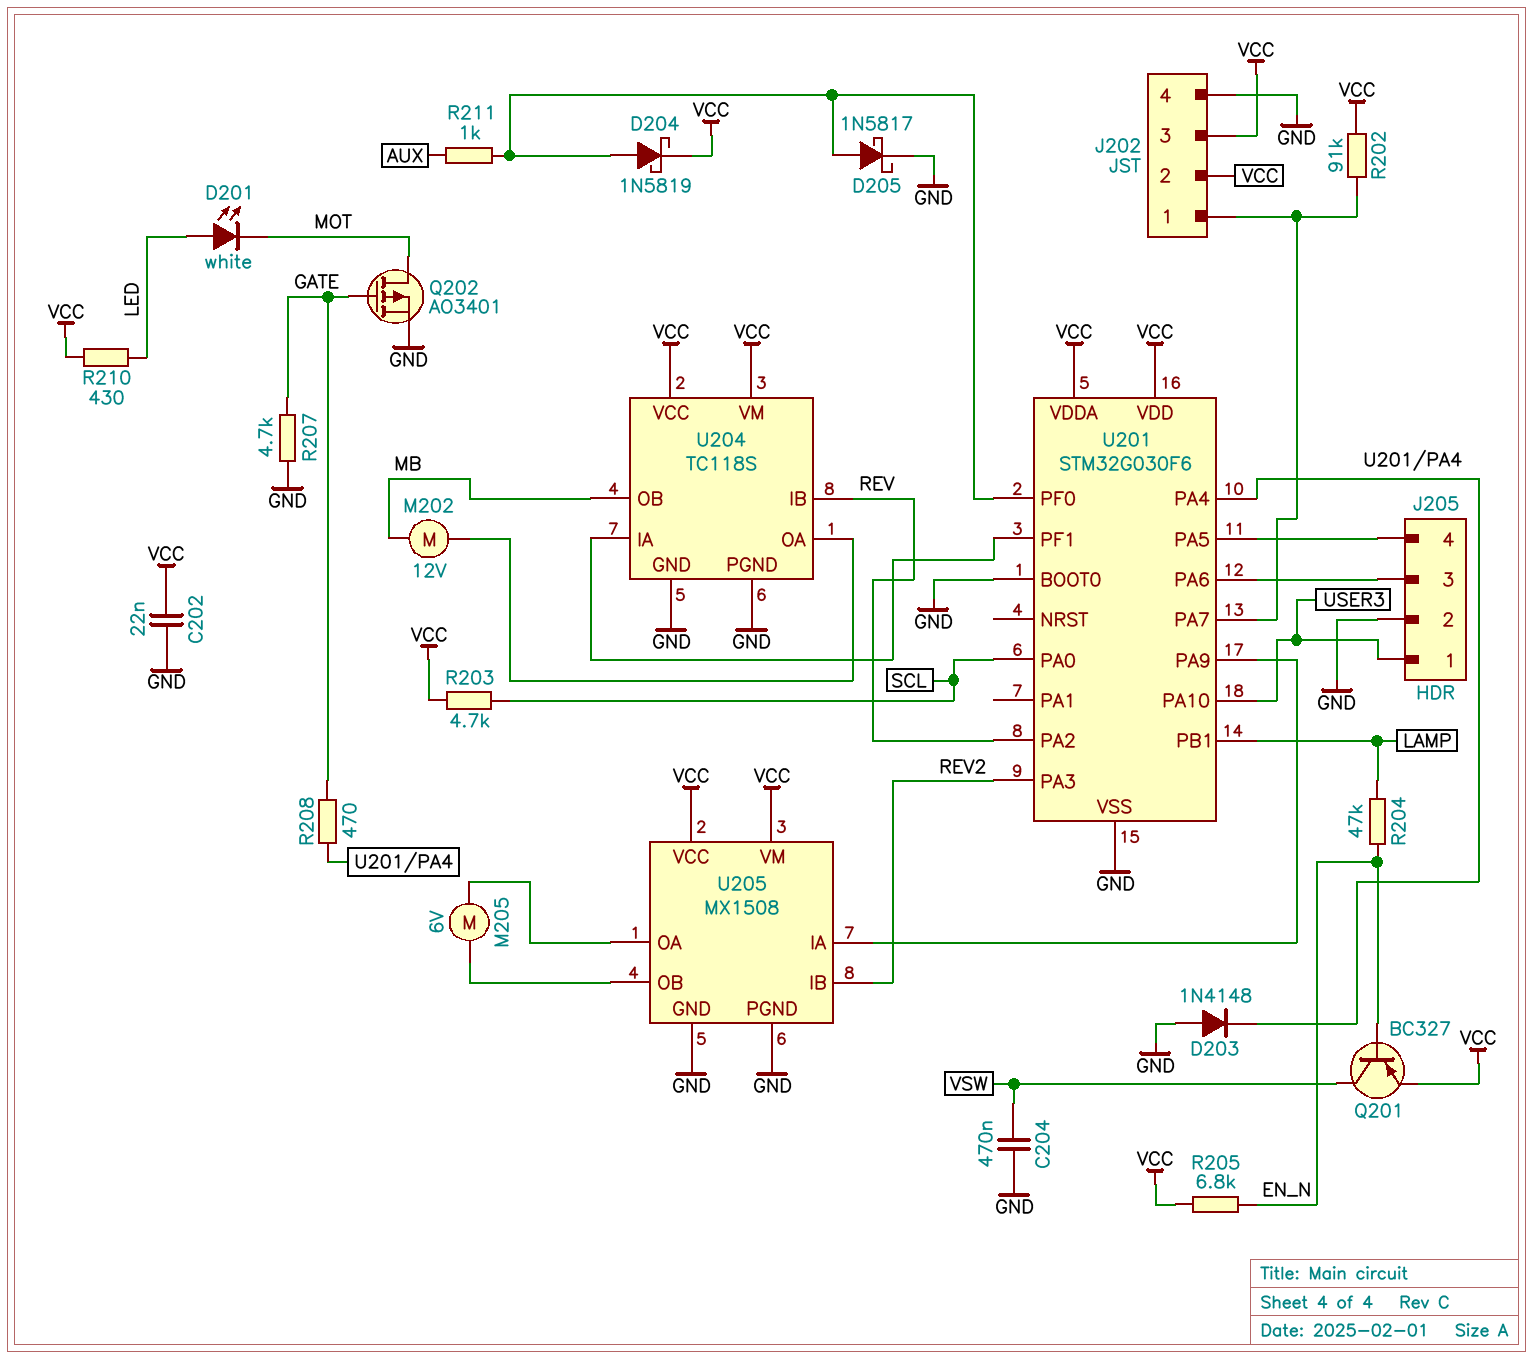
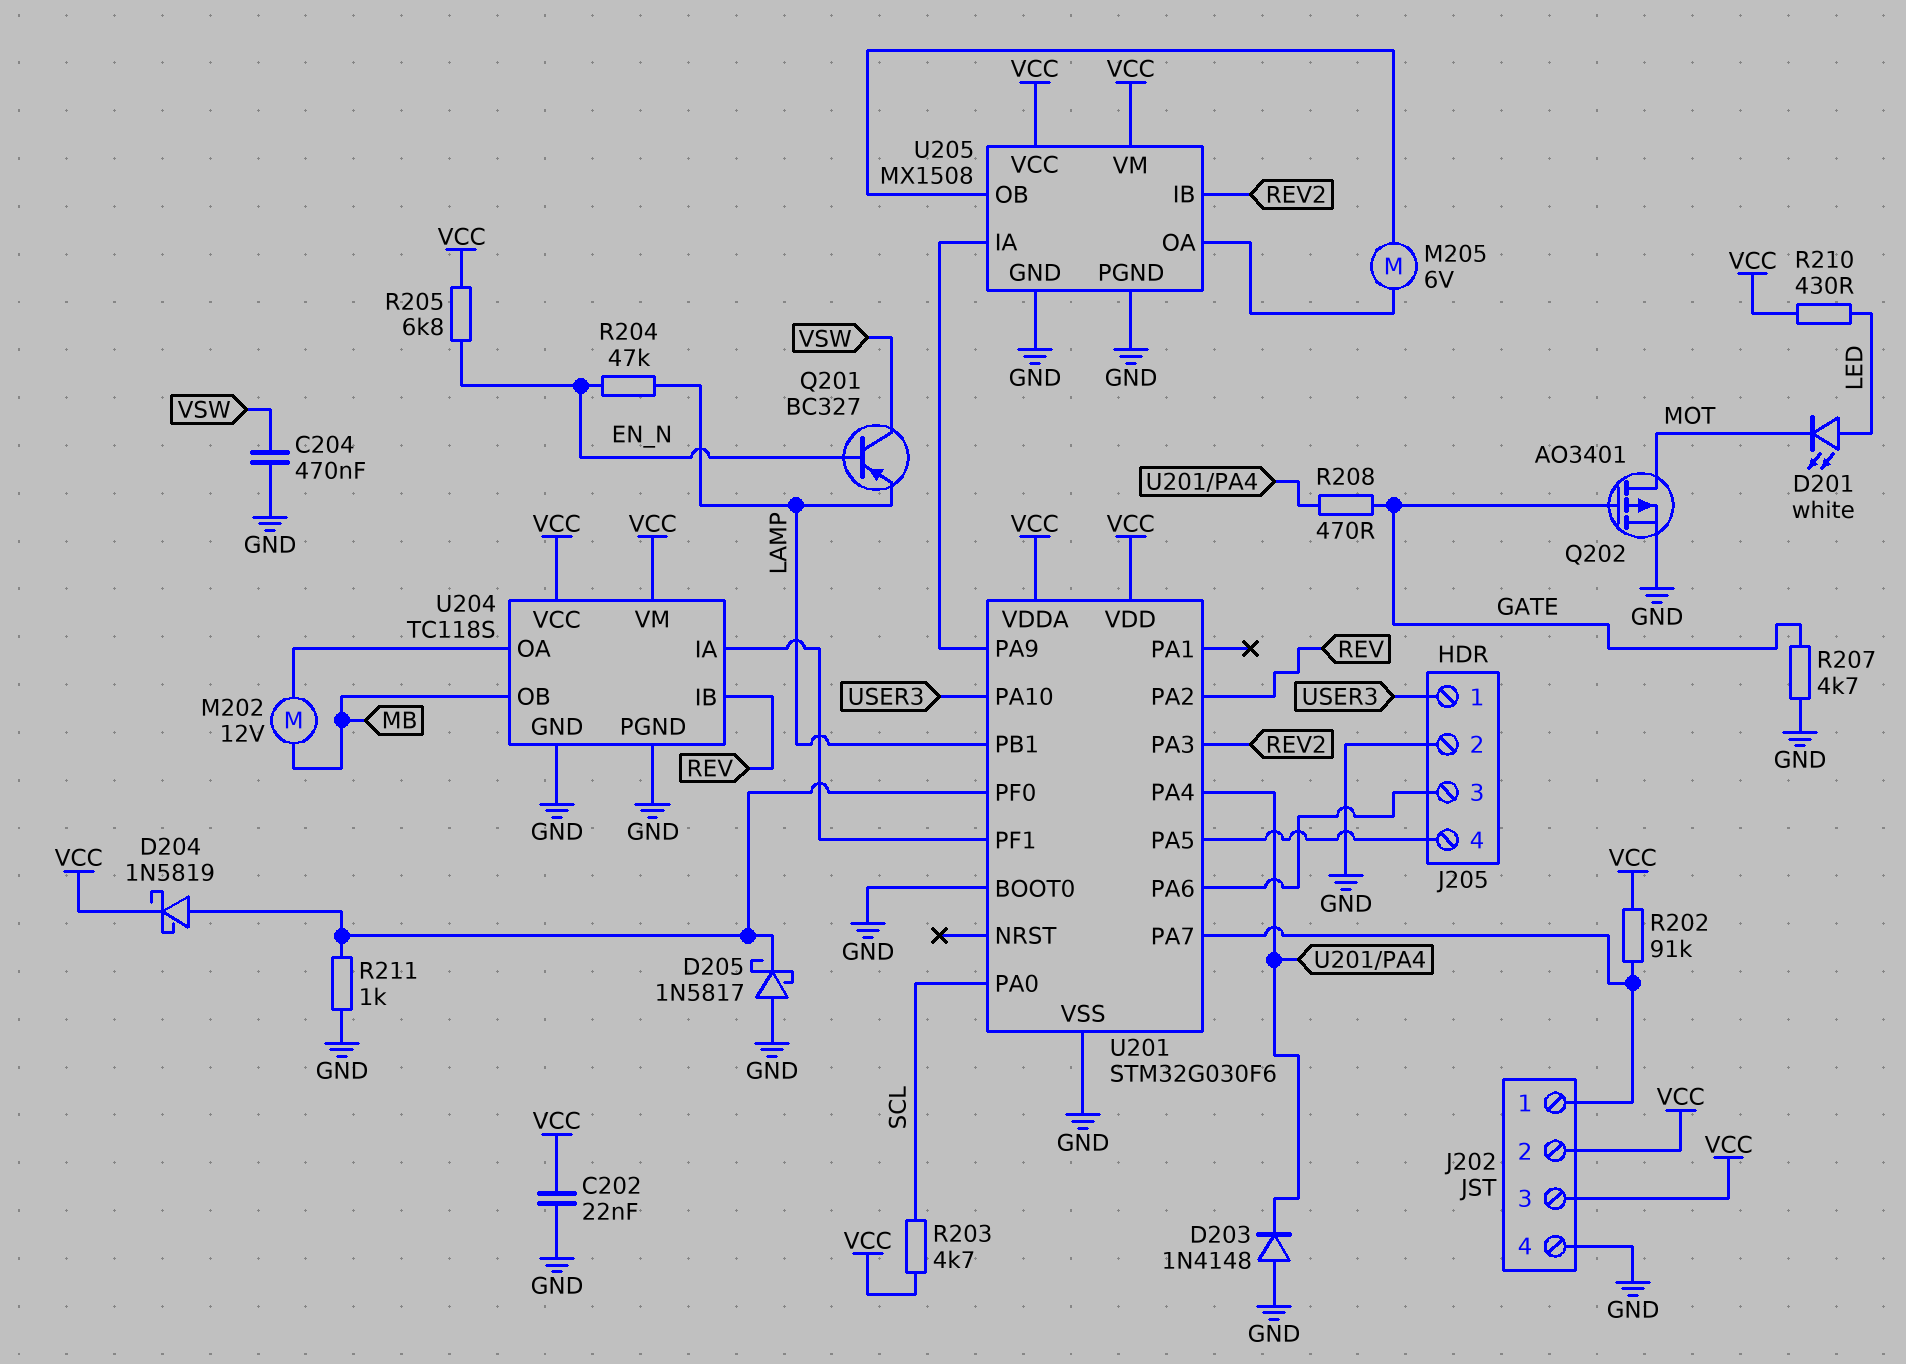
D205: schottky 1N5817 (A U201/PF0, K GND) -> schottky 1N5817 (A GND, K U201/PF0)
Q201: PNP BC327 (B EN_N, C VSW, E VCC) -> PNP BC327 (B EN_N, C VSW, E LAMP)
R211: 1k (AUX, U201/PF0) -> 1k (GND, U201/PF0)

